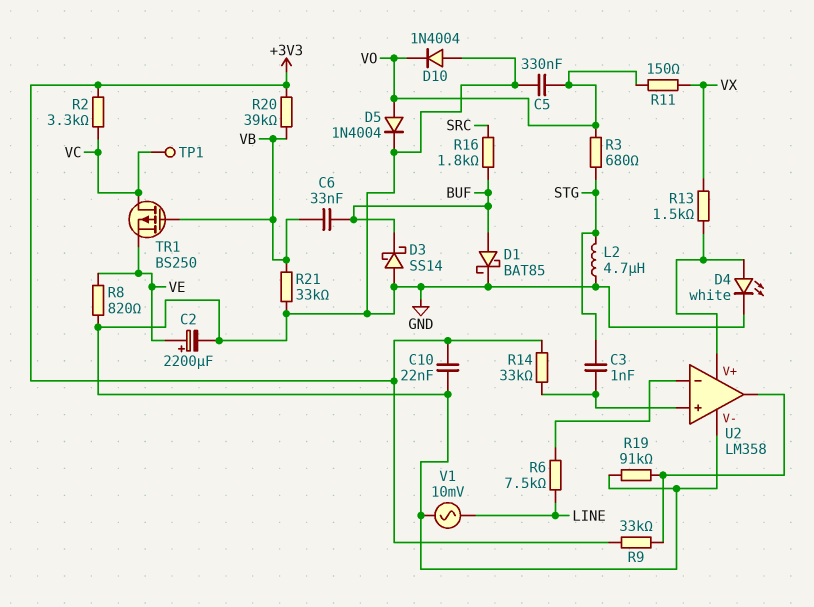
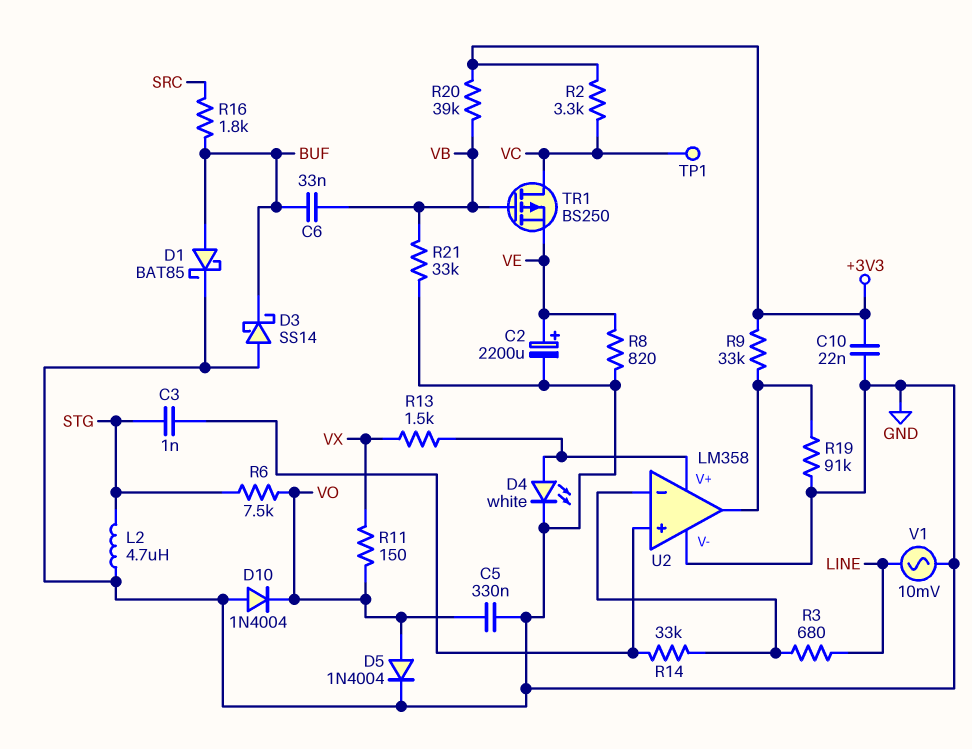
R3: 680 (STG, VO) -> 680 (LINE, U2/in-)
R6: 7.5k (LINE, U2/in-) -> 7.5k (STG, VO)
R14: 33k (+3V3, U2/in+) -> 33k (U2/in+, U2/in-)

